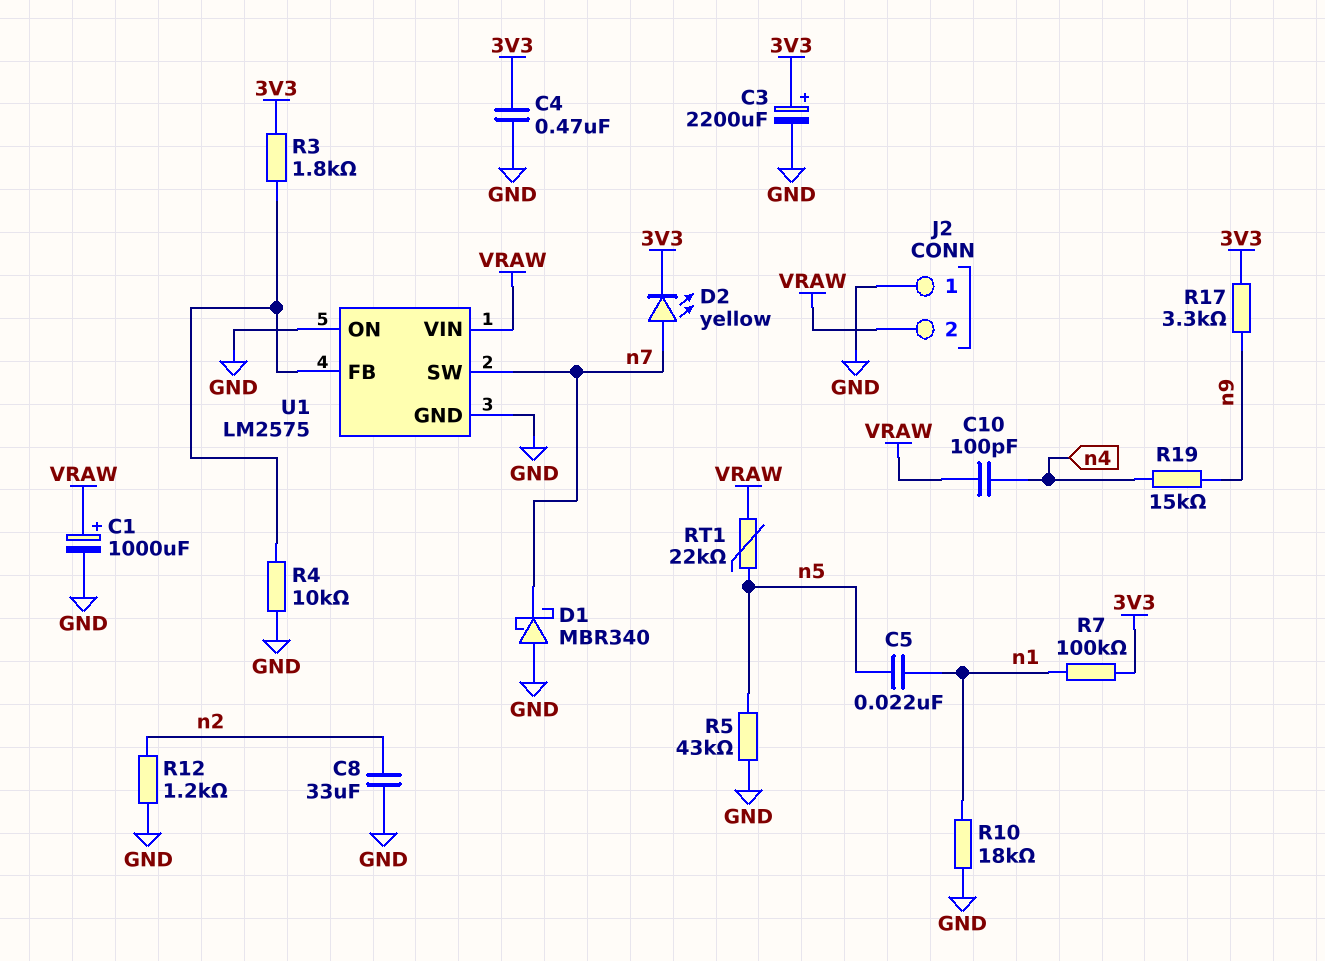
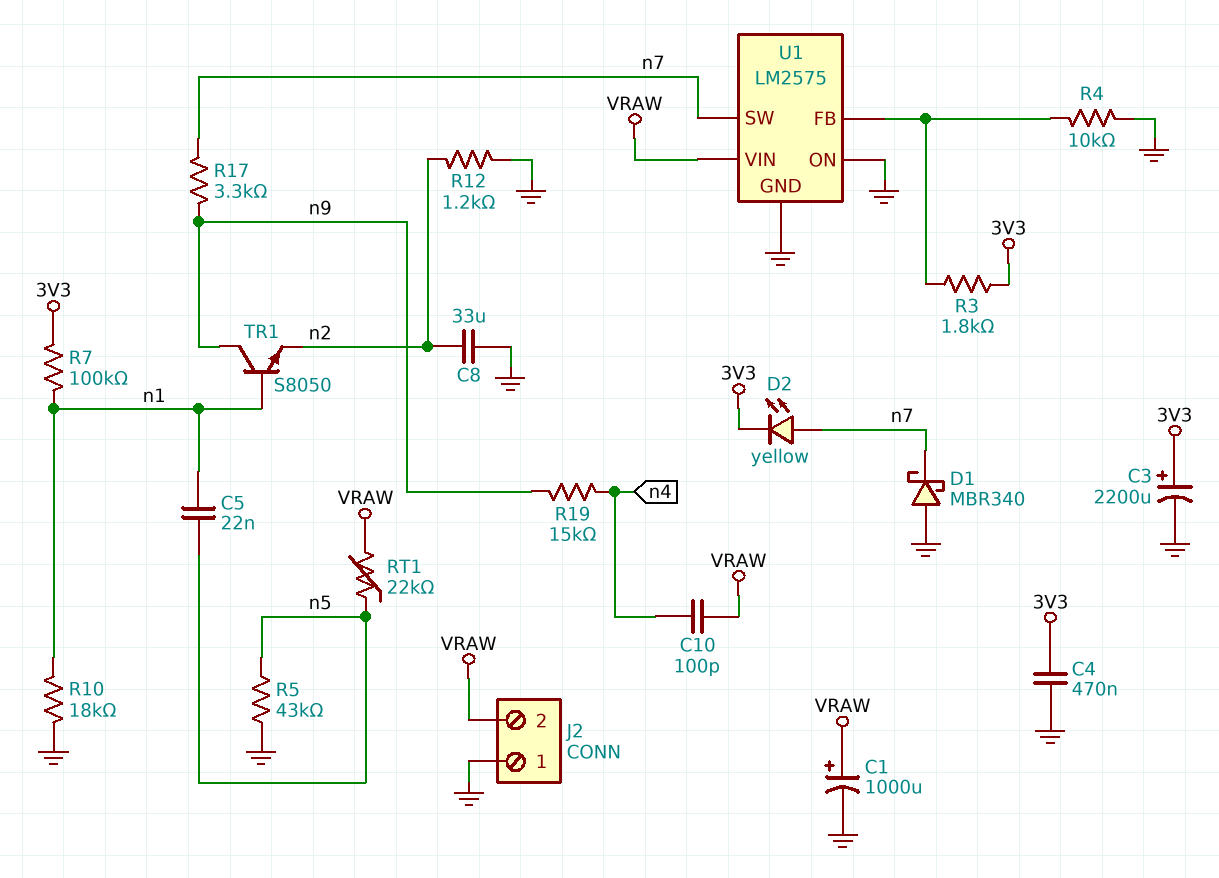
R17: 3.3k (3V3, n9) -> 3.3k (n7, n9)
TR1: none -> NPN S8050 (B n1, C n9, E n2)

